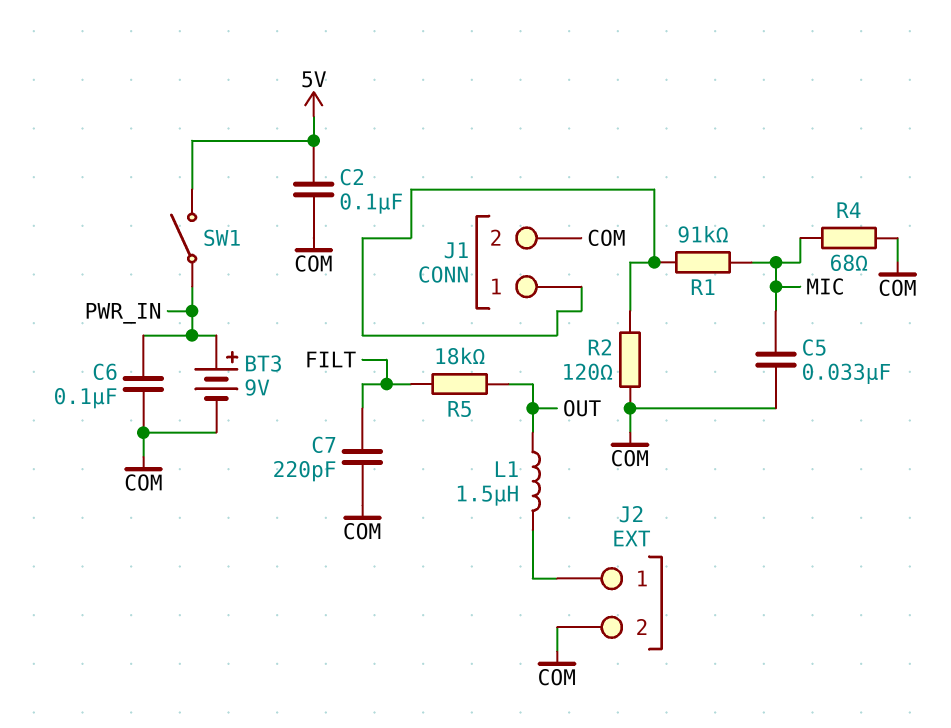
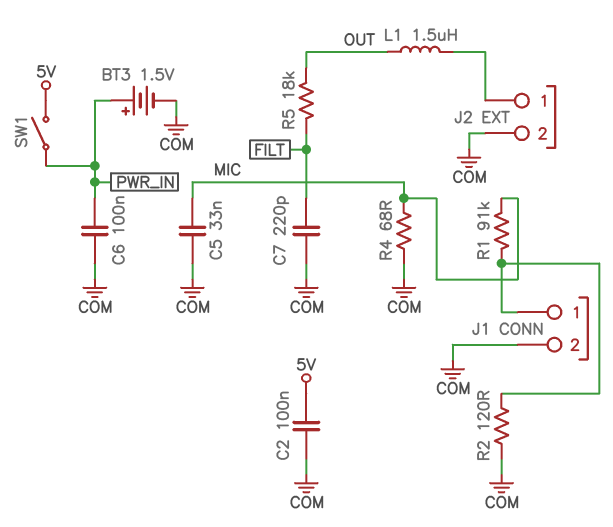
BT3: 9V (plus PWR_IN, minus COM) -> 1.5V (plus PWR_IN, minus COM)

